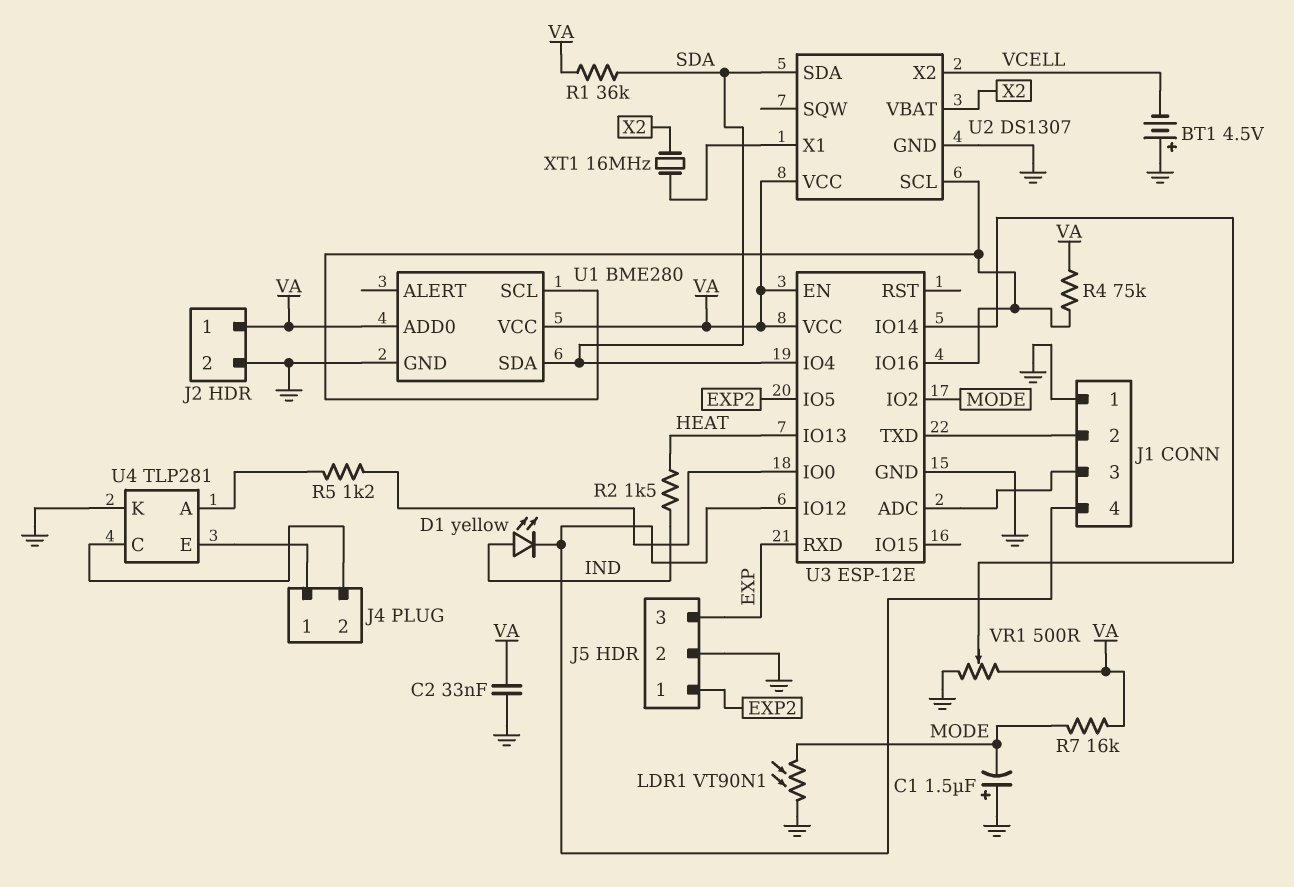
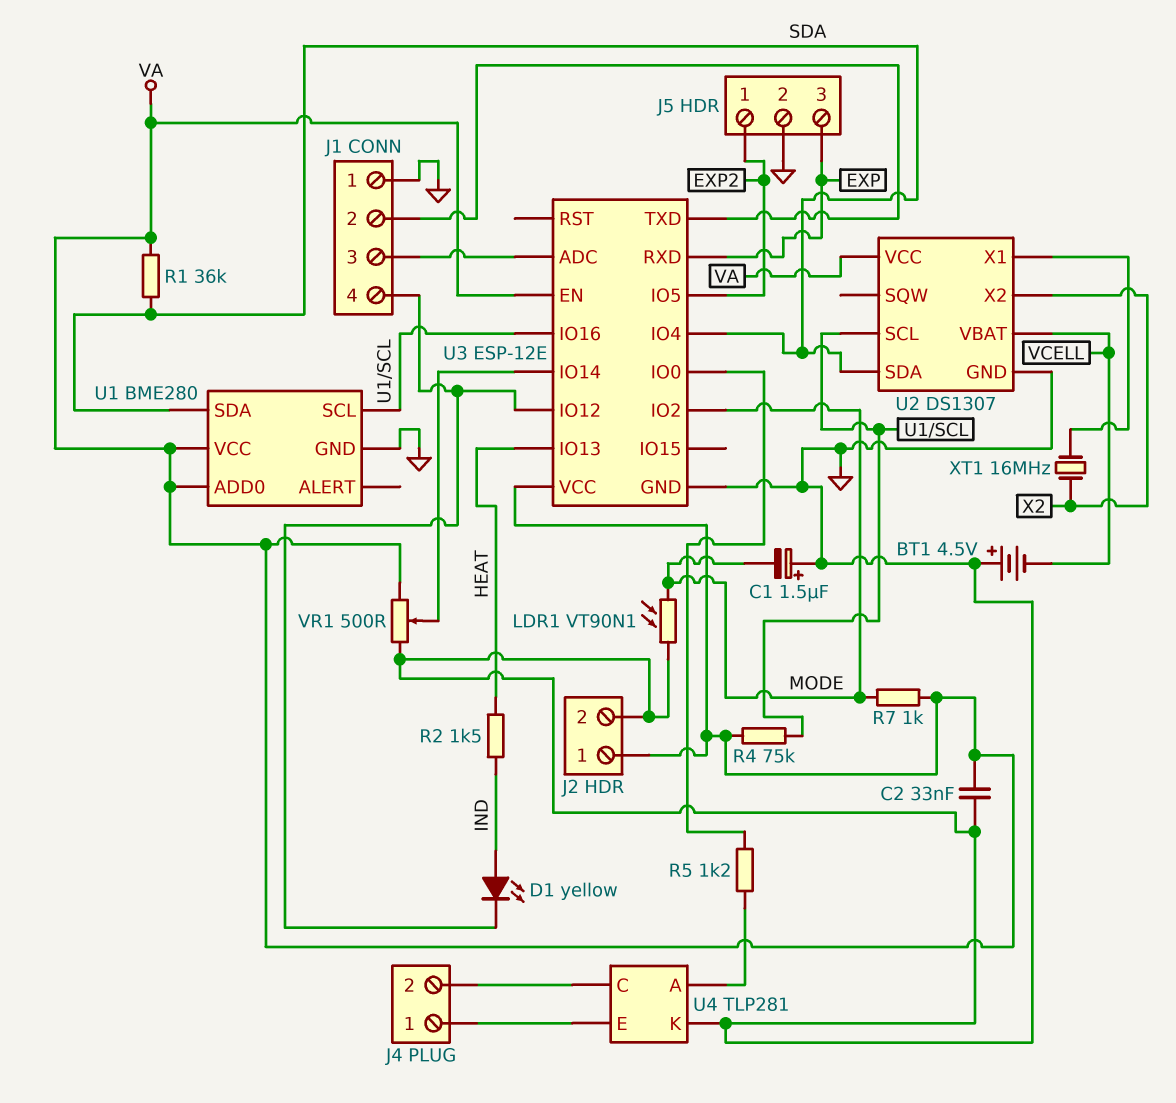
R7: 16k (MODE, VA) -> 1k (MODE, VA)
U2 pin VBAT: X2 -> VCELL
U2 pin X2: VCELL -> X2

